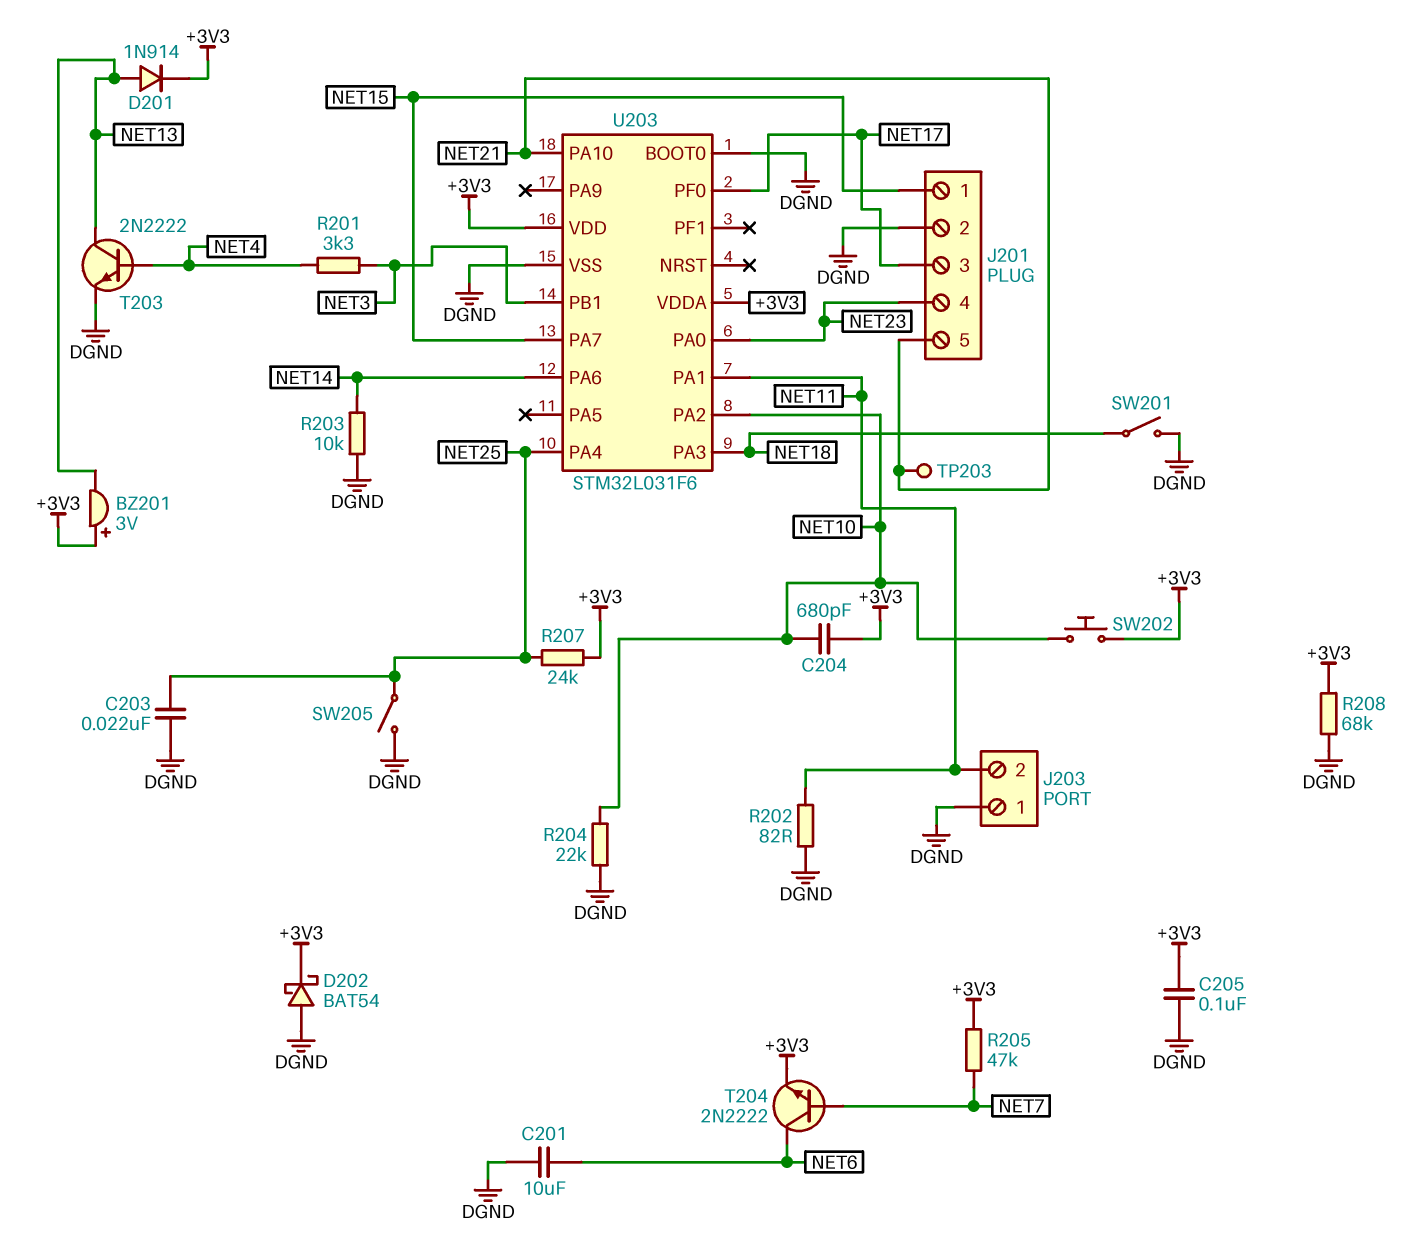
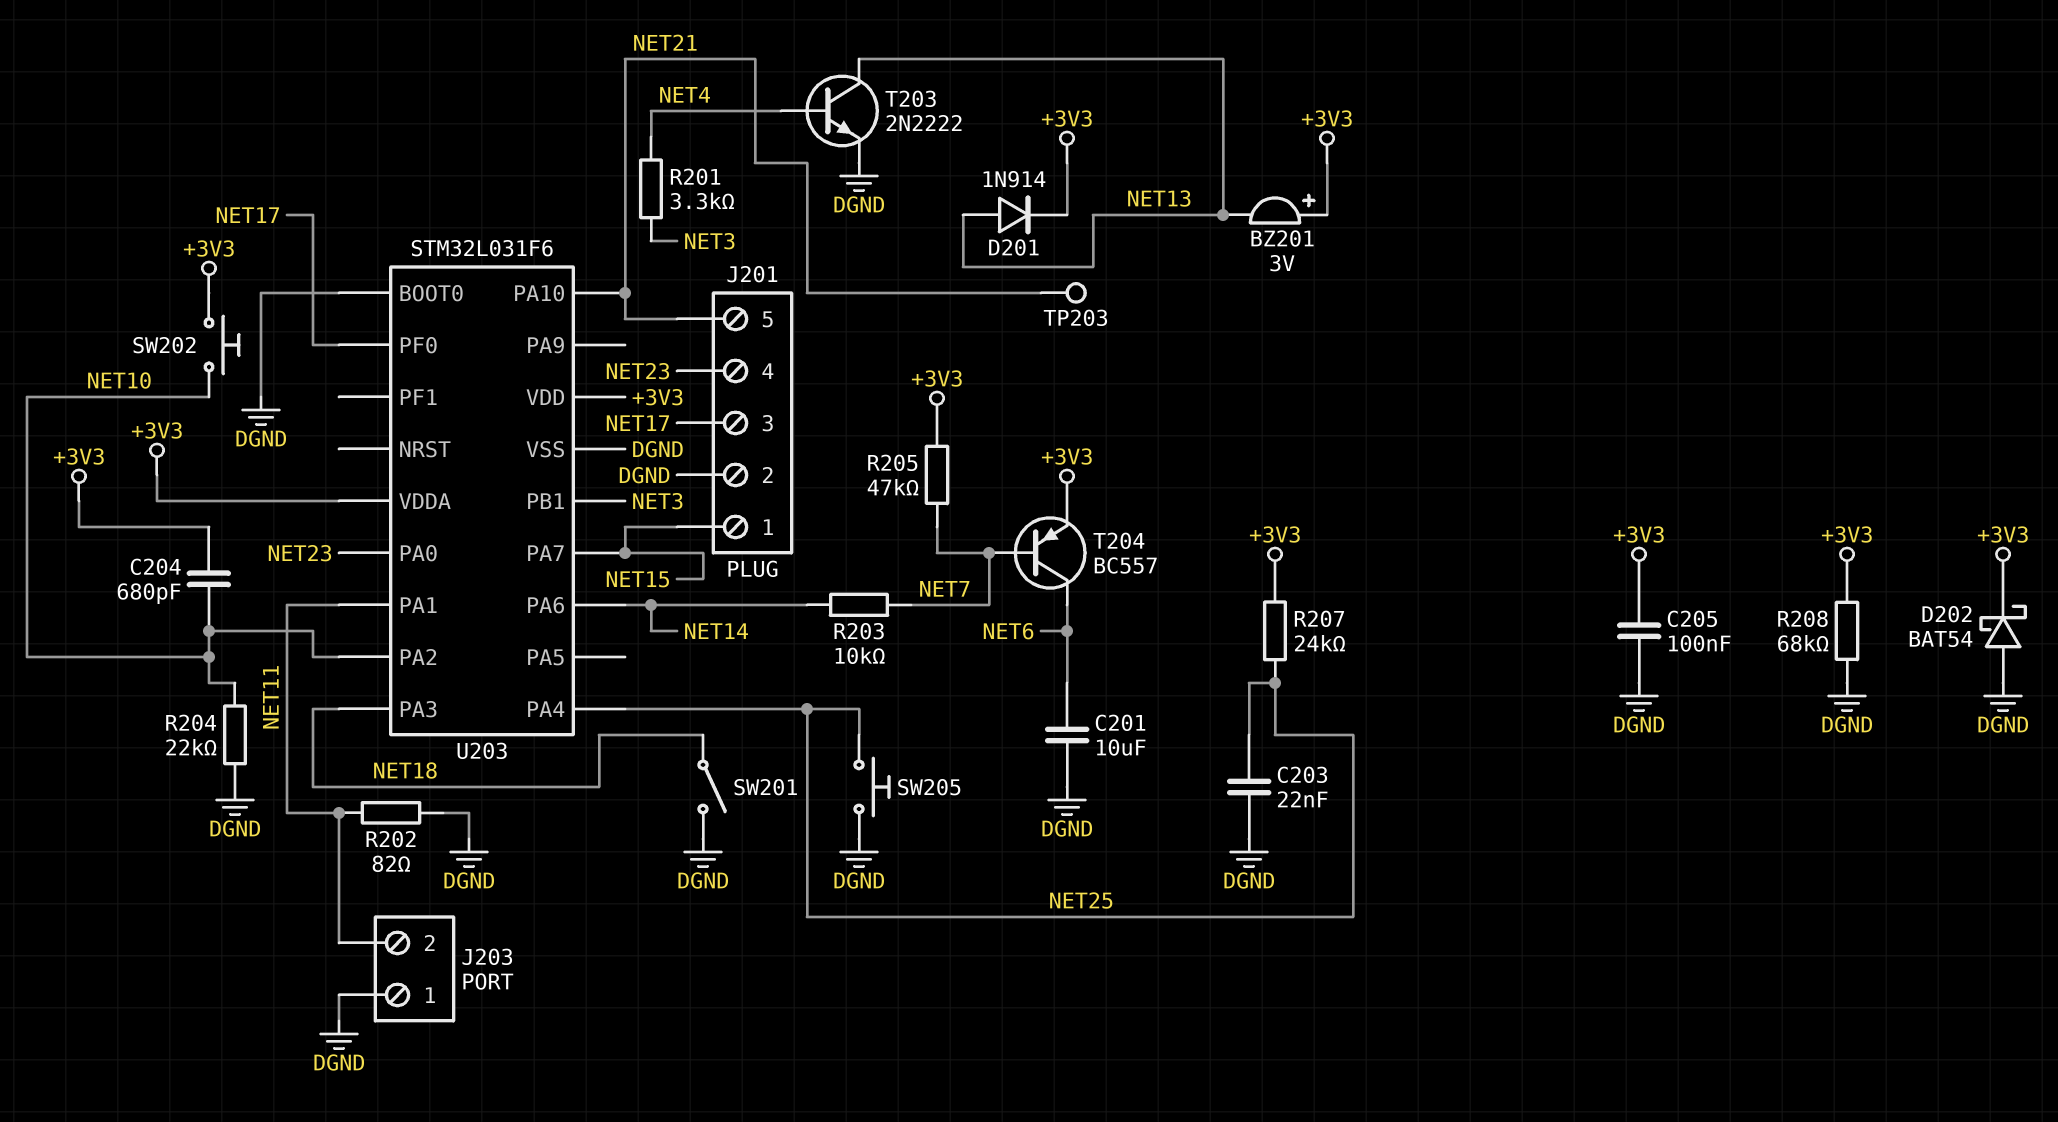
R203: 10k (DGND, NET14) -> 10k (NET7, NET14)
SW205: switch (DGND, NET25) -> button (DGND, NET25)
T204: NPN 2N2222 (B NET7, C NET6, E +3V3) -> PNP BC557 (B NET7, C NET6, E +3V3)

